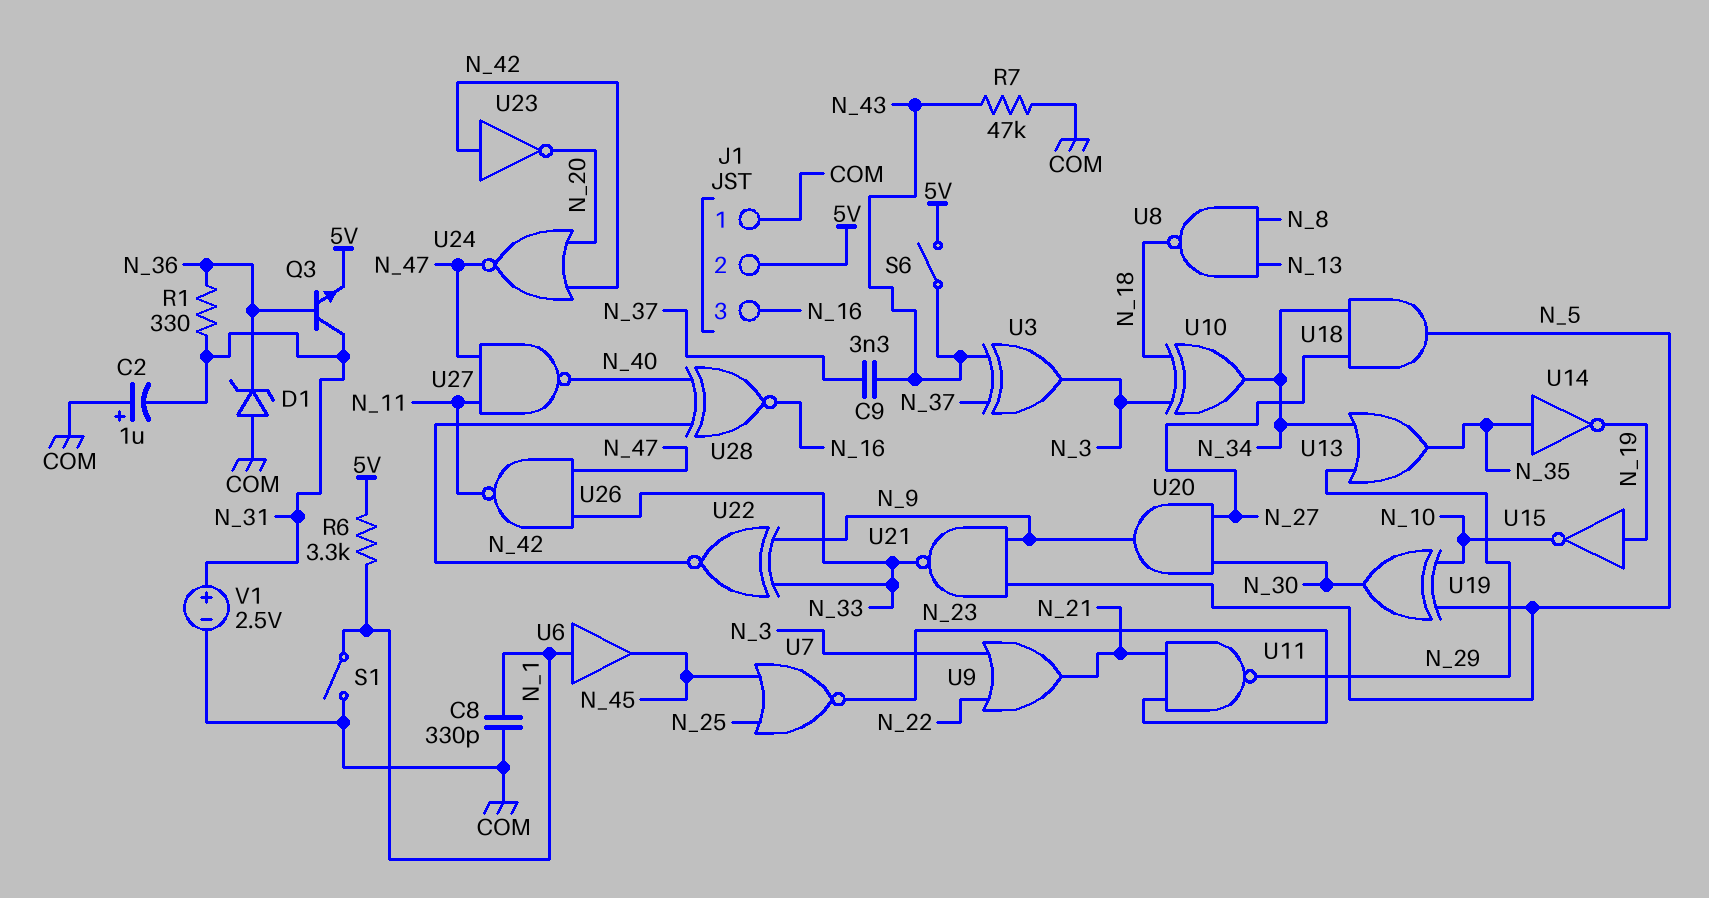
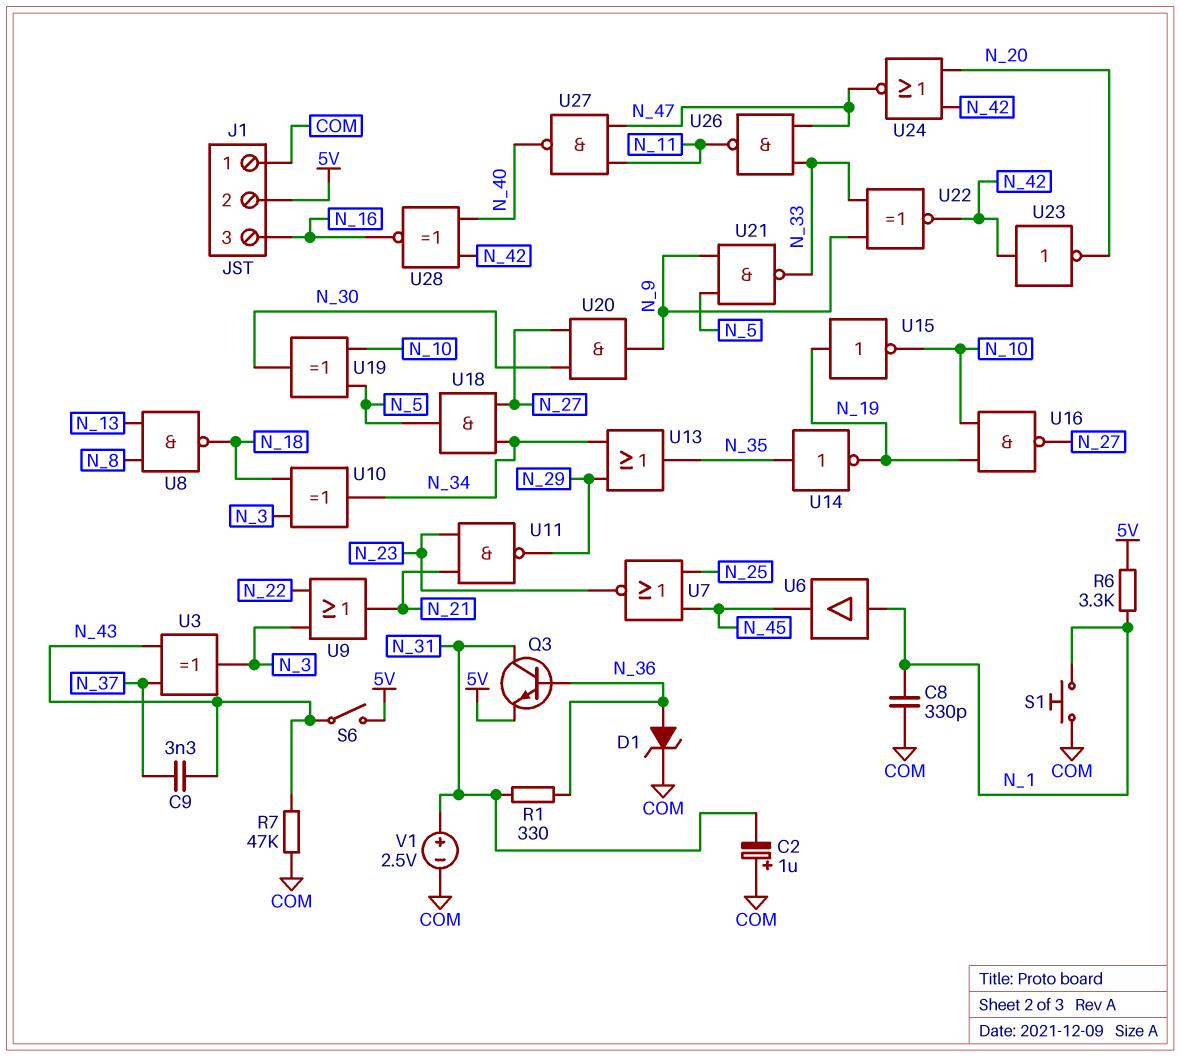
D1: zener (A COM, K N_36) -> zener (A N_36, K COM)
S1: switch (COM, N_1) -> button (COM, N_1)
U16: none -> NAND (in N_10, in N_19, out N_27)

